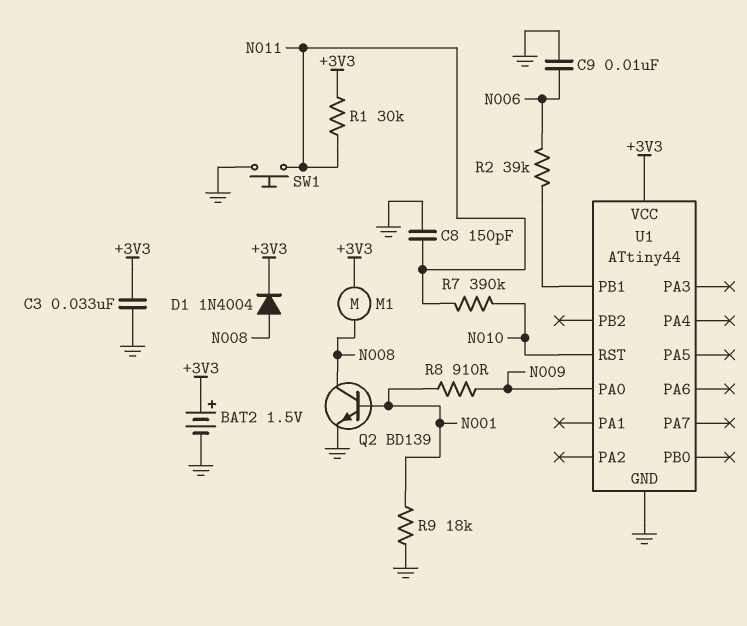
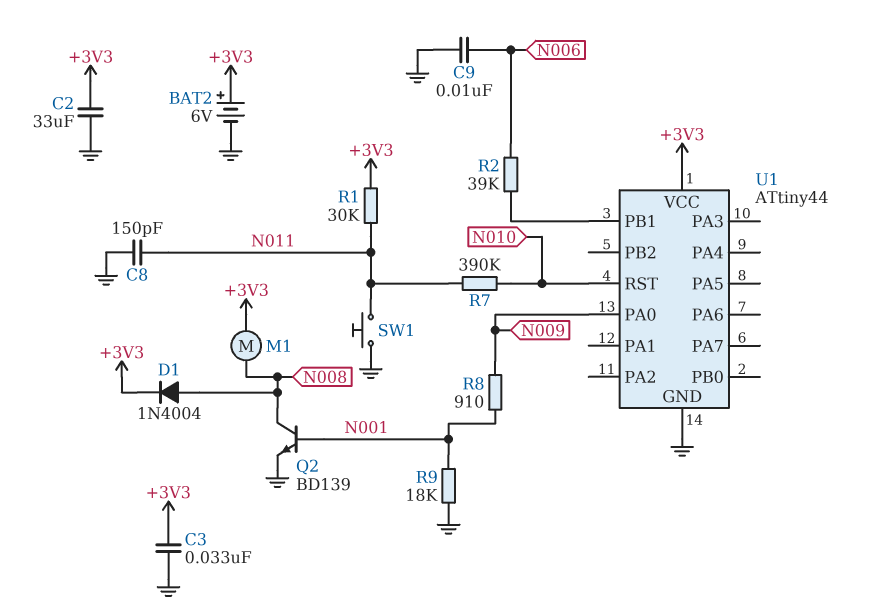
BAT2: 1.5V (plus +3V3, minus GND) -> 6V (plus +3V3, minus GND)
C2: none -> 33uF (+3V3, GND)

